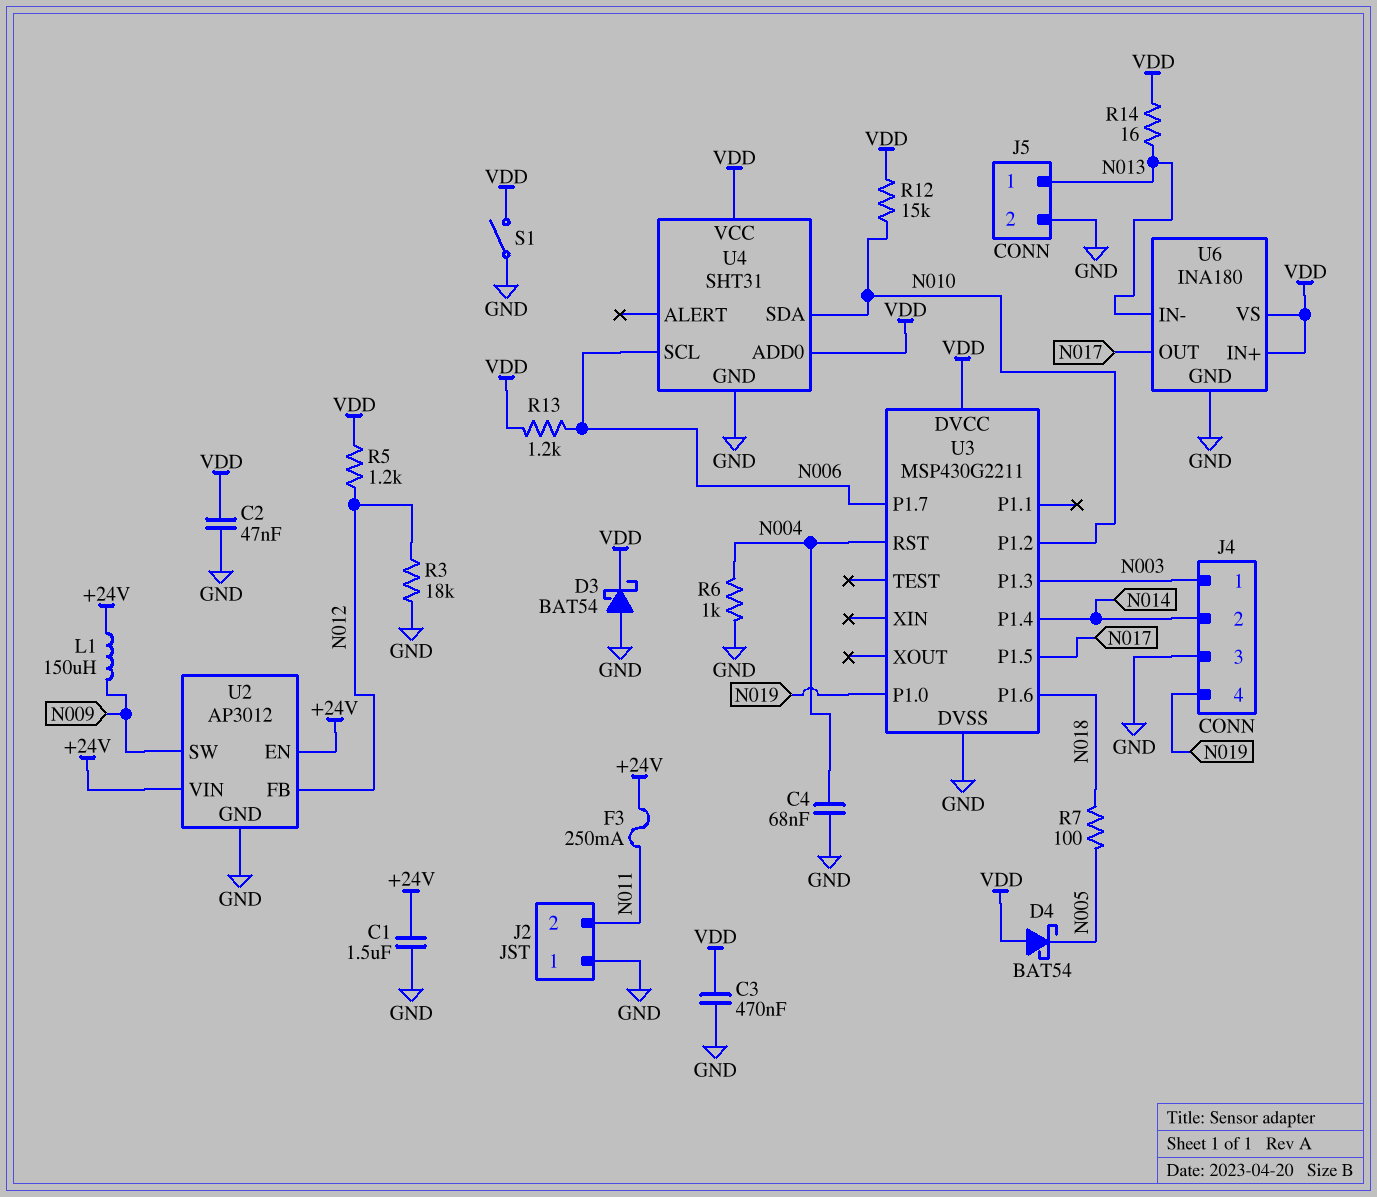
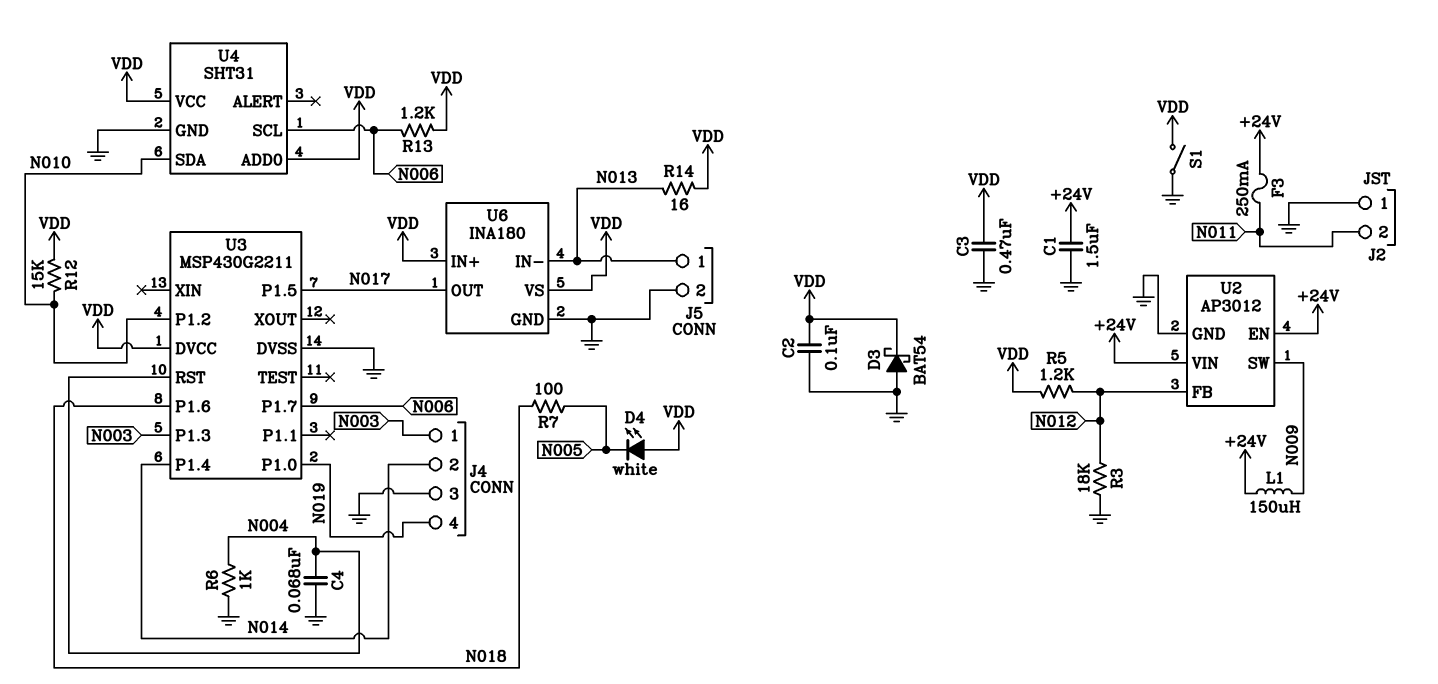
C2: 47nF (GND, VDD) -> 100nF (GND, VDD)
D4: schottky BAT54 (A VDD, K N005) -> LED white (A VDD, K N005)

